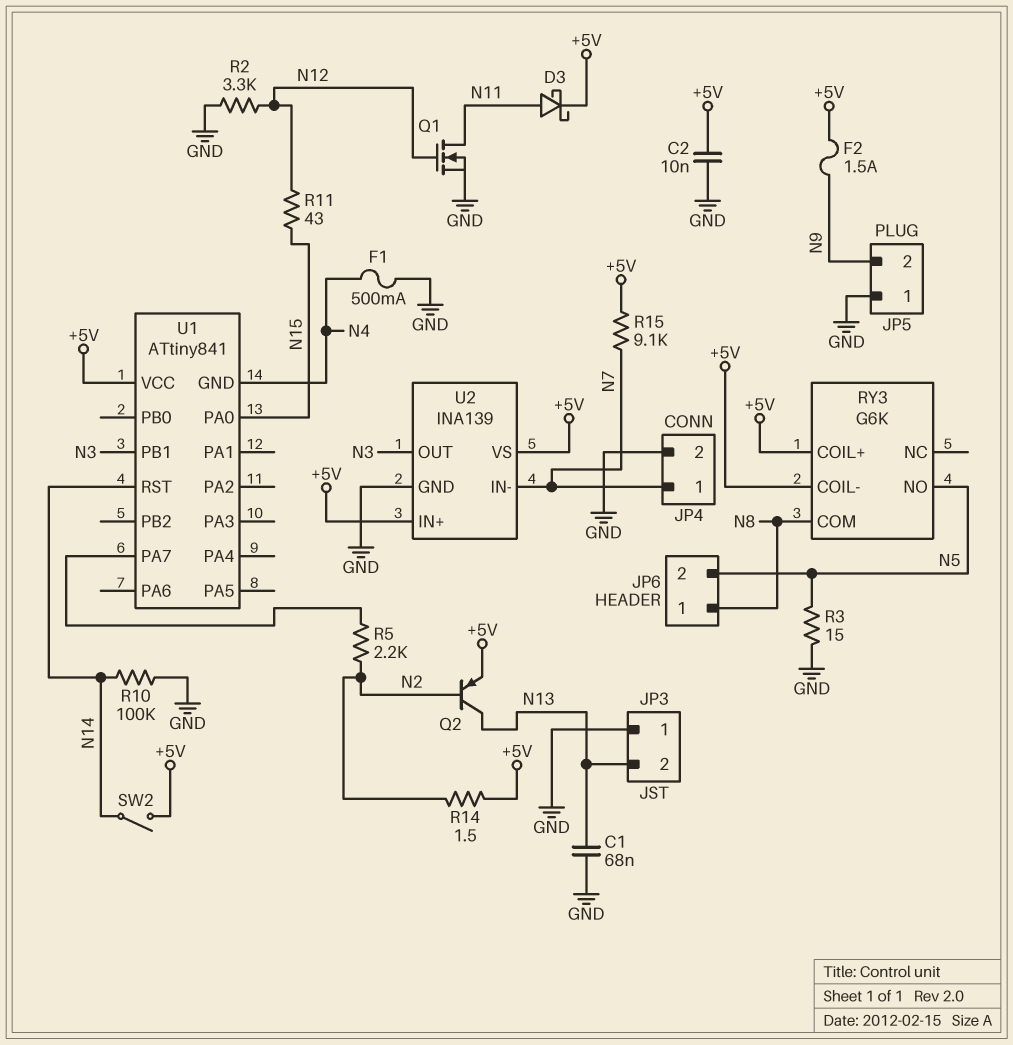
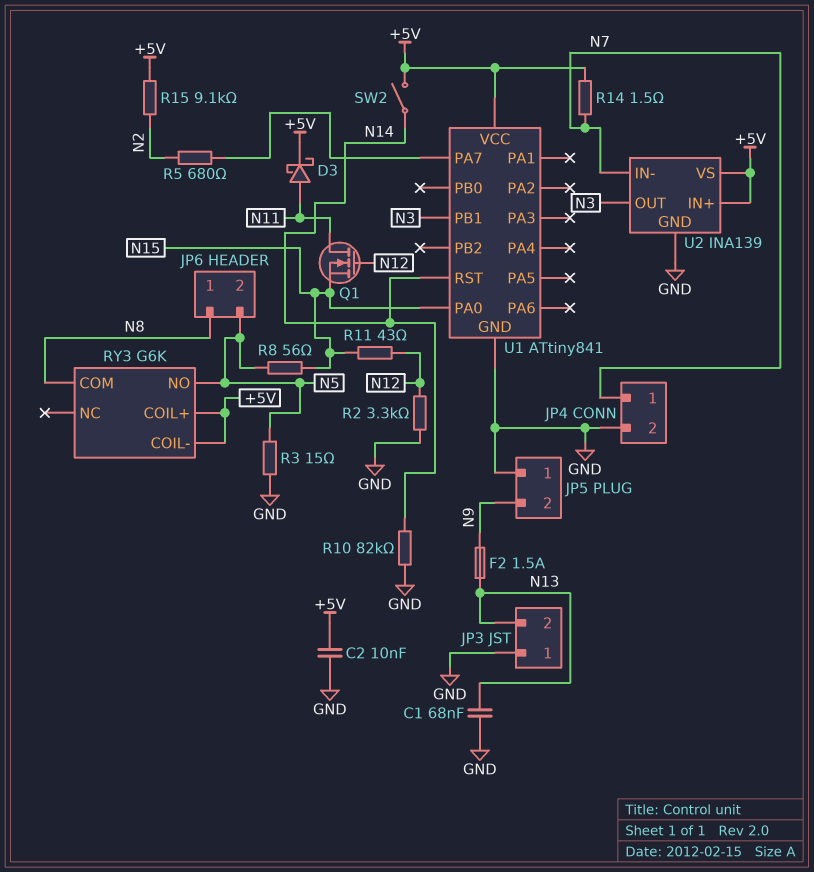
F1: 500mA (GND, N4) -> none
F2: 1.5A (+5V, N9) -> 1.5A (N9, N13)
Q1: NMOS (G N12, D N11, S GND) -> NMOS (G N12, D N11, S N15)
Q2: PNP (B N2, C N13, E +5V) -> none
R5: 2.2k (N2, U1/PA7) -> 680 (N2, U1/PA7)
R8: none -> 56 (N5, N15)
R10: 100k (GND, N14) -> 82k (GND, N14)
R14: 1.5 (+5V, N2) -> 1.5 (+5V, N7)
R15: 9.1k (+5V, N7) -> 9.1k (+5V, N2)
U1 pin GND: N4 -> GND

